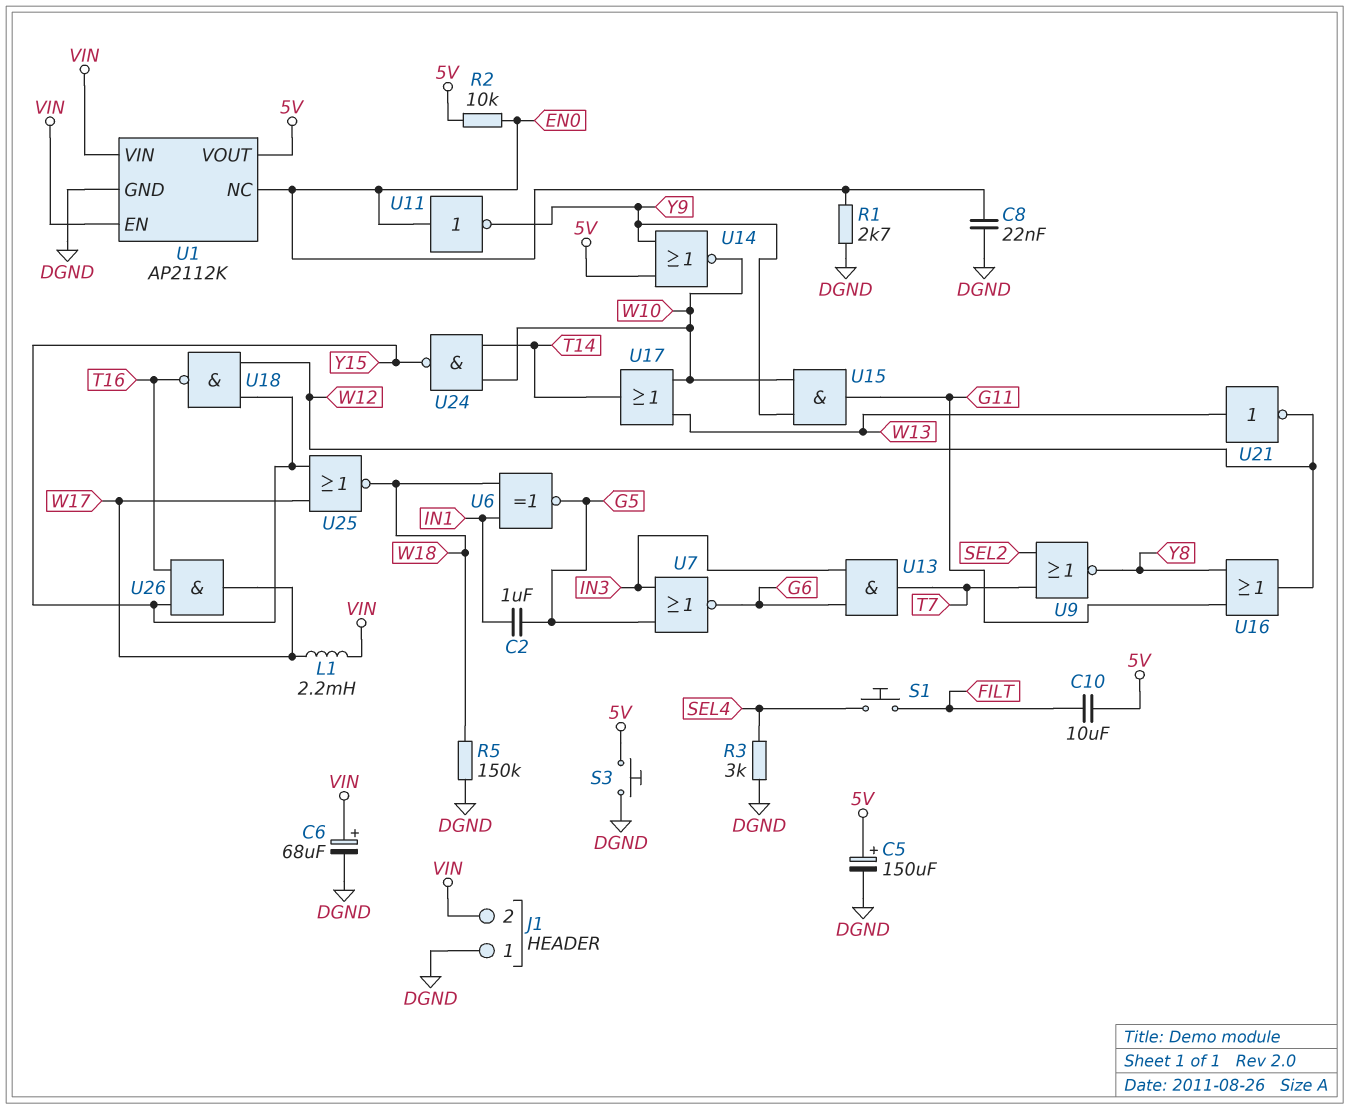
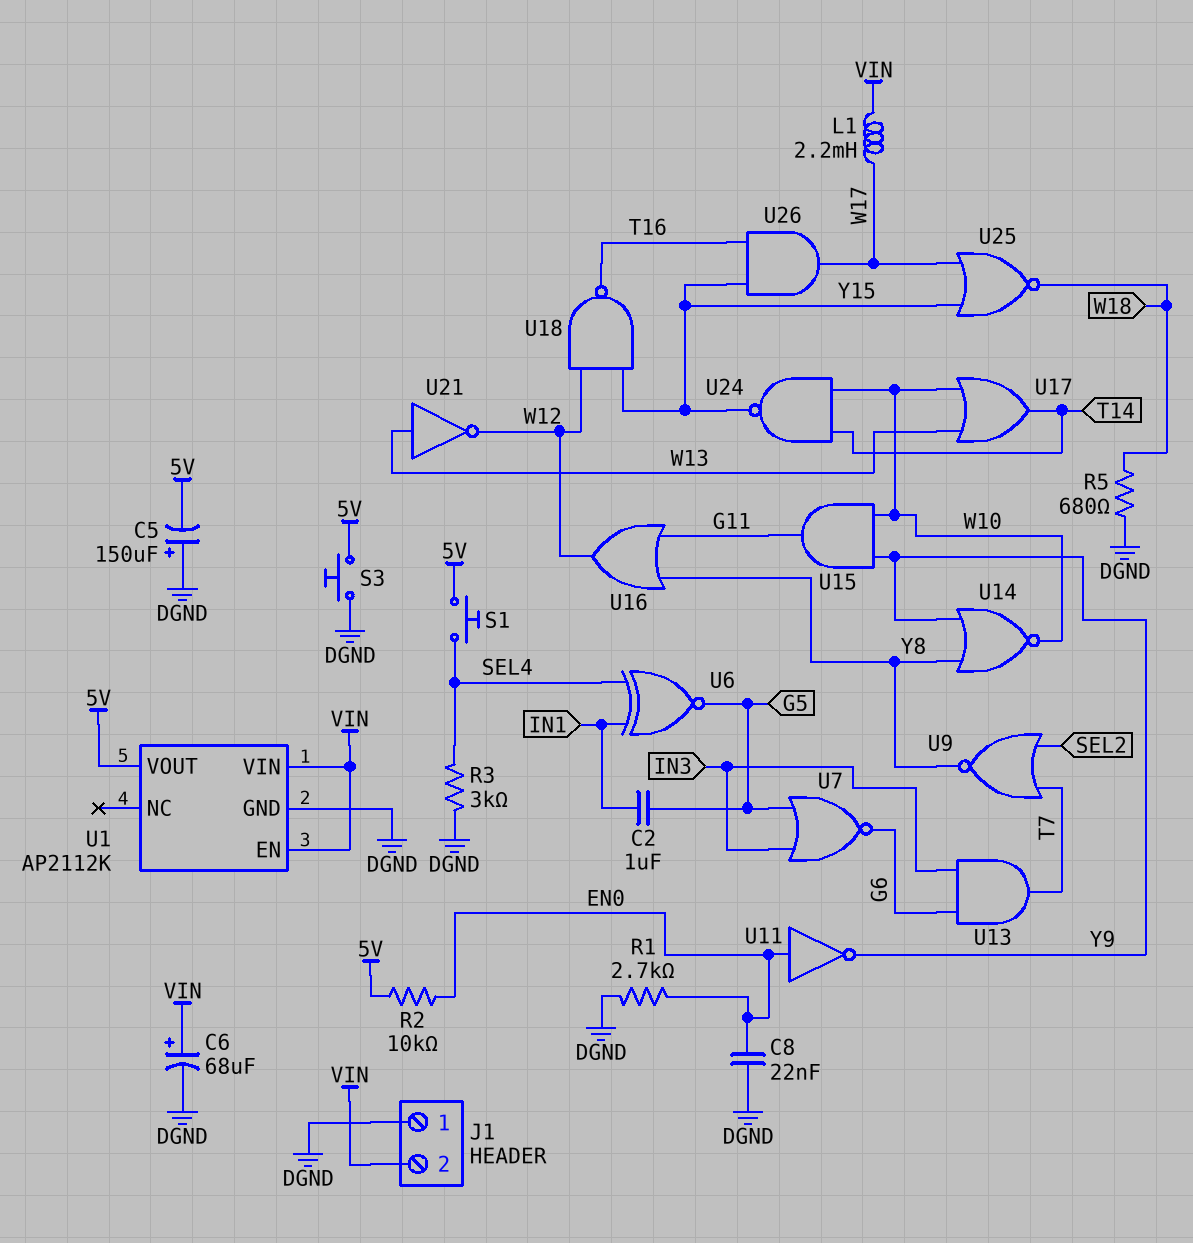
C5: 150uF (plus 5V, minus DGND) -> 150uF (plus DGND, minus 5V)
C10: 10uF (5V, FILT) -> none
R5: 150k (DGND, W18) -> 680 (DGND, W18)
S1: button (FILT, SEL4) -> button (5V, SEL4)
U1 pin NC: EN0 -> none
U6: XNOR (in IN1, in W18, out G5) -> XNOR (in IN1, in SEL4, out G5)
U14: NOR (in 5V, in Y9, out W10) -> NOR (in Y8, in Y9, out W10)

